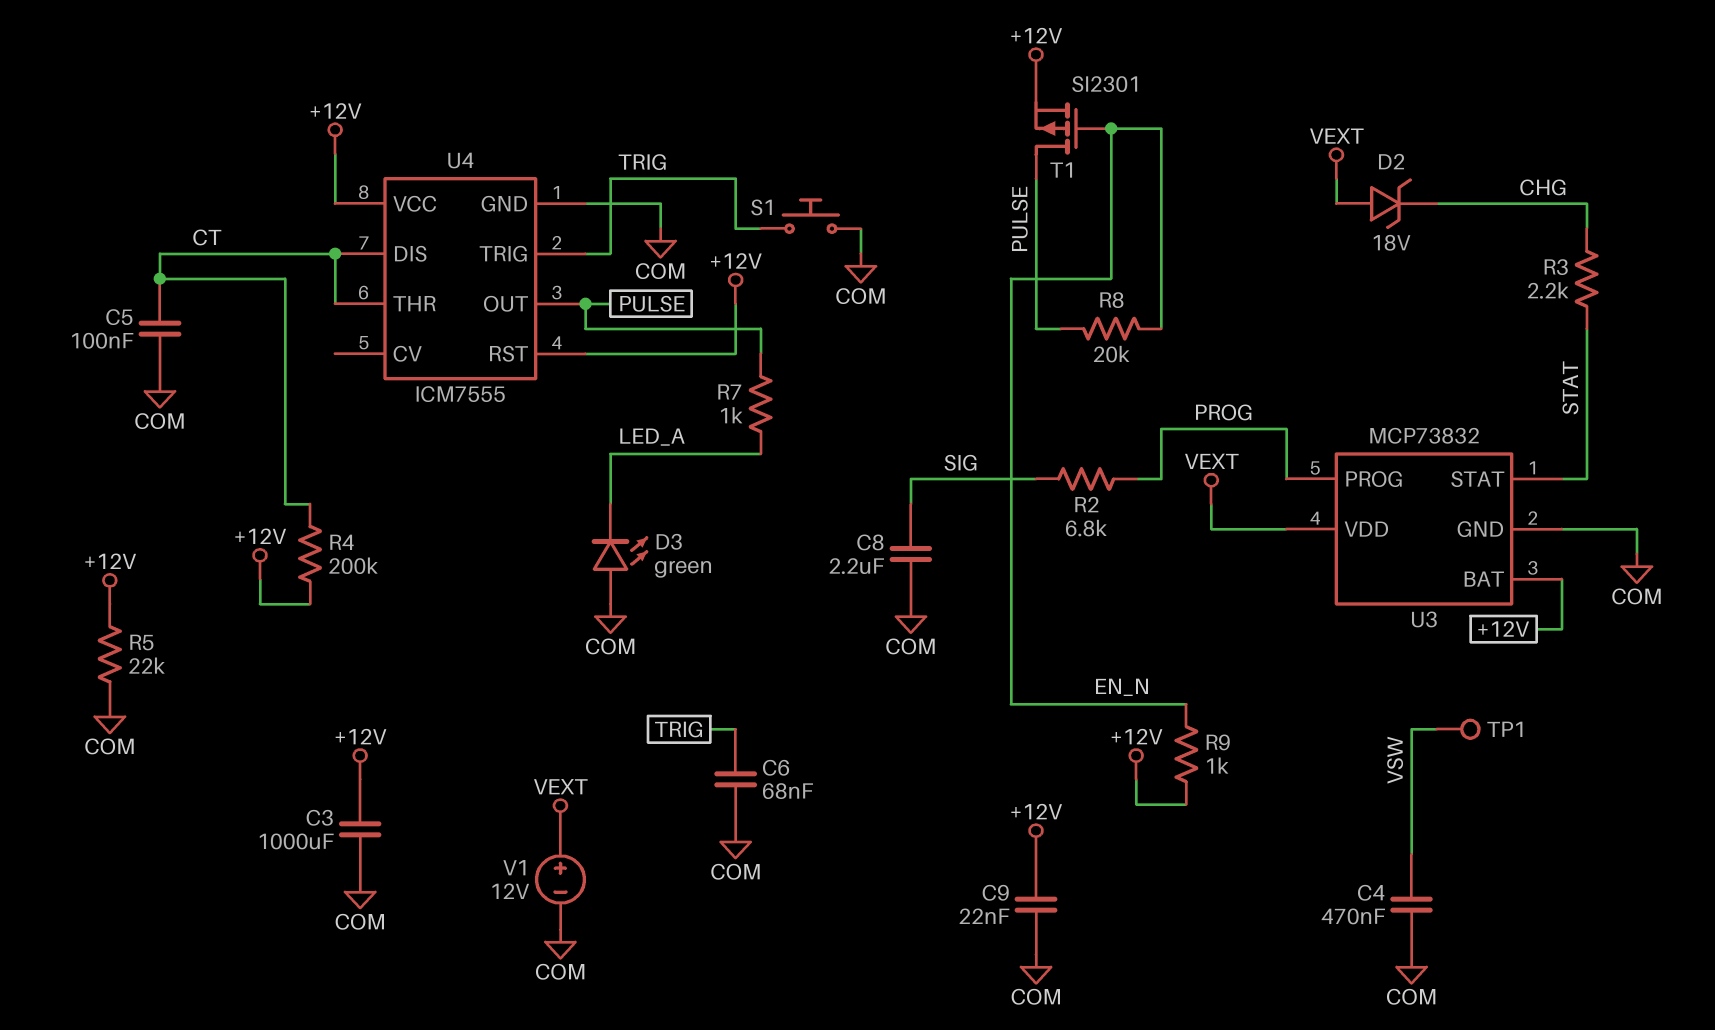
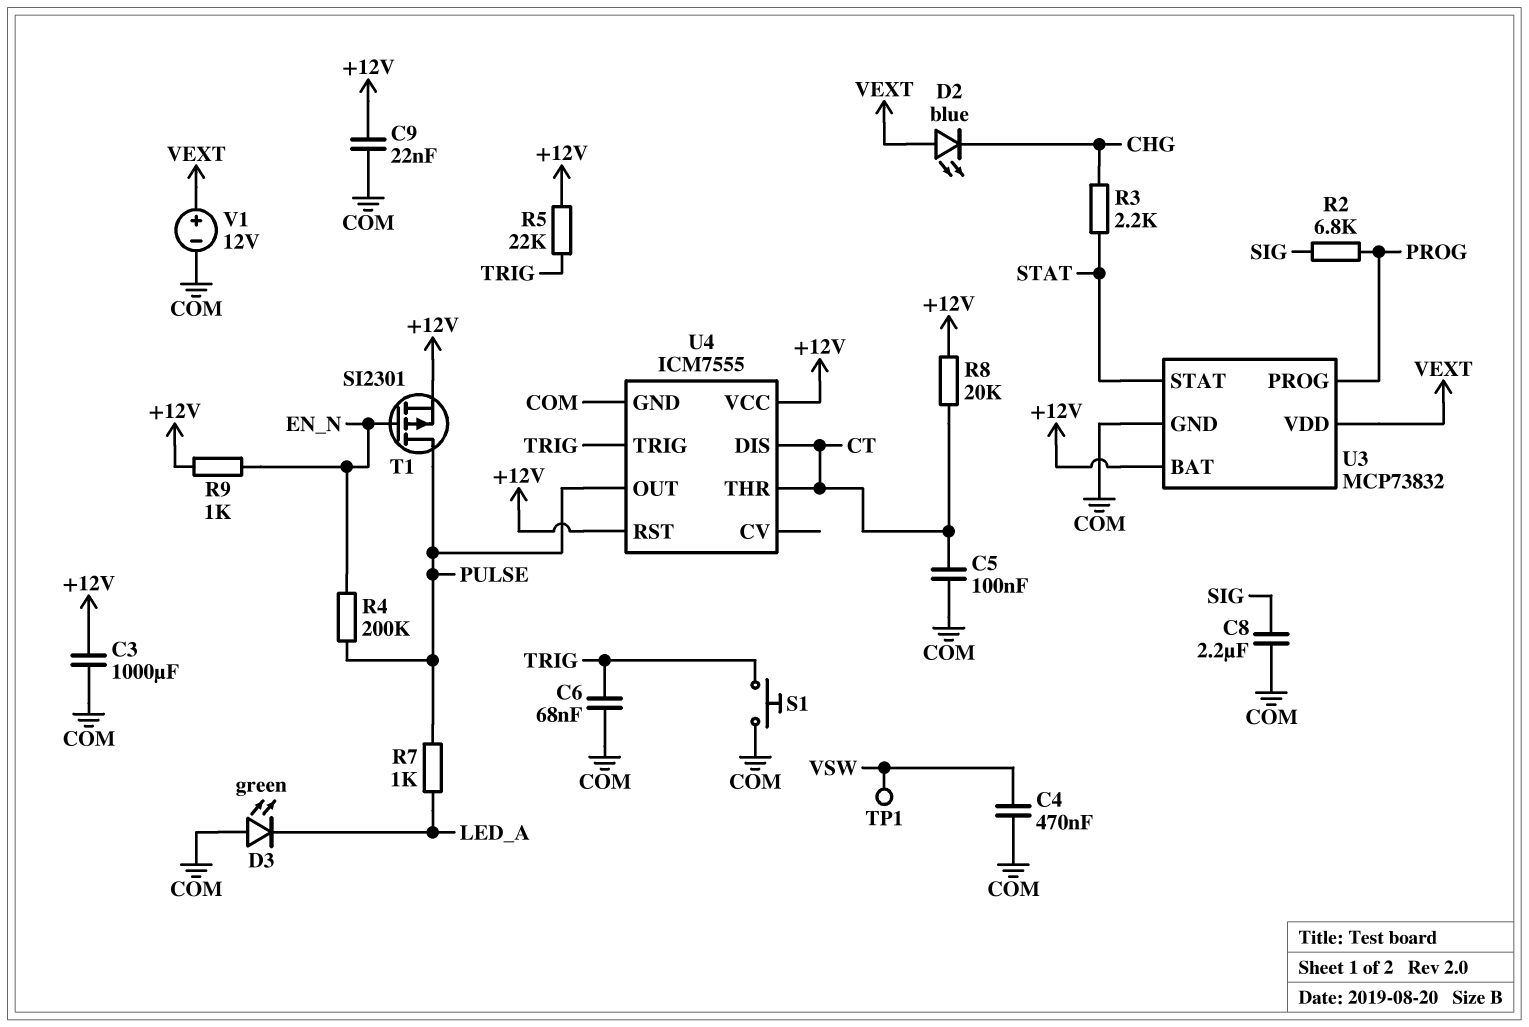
D2: zener 18V (A VEXT, K CHG) -> LED blue (A VEXT, K CHG)
R4: 200k (+12V, CT) -> 200k (EN_N, PULSE)
R5: 22k (+12V, COM) -> 22k (+12V, TRIG)
R8: 20k (EN_N, PULSE) -> 20k (+12V, CT)

